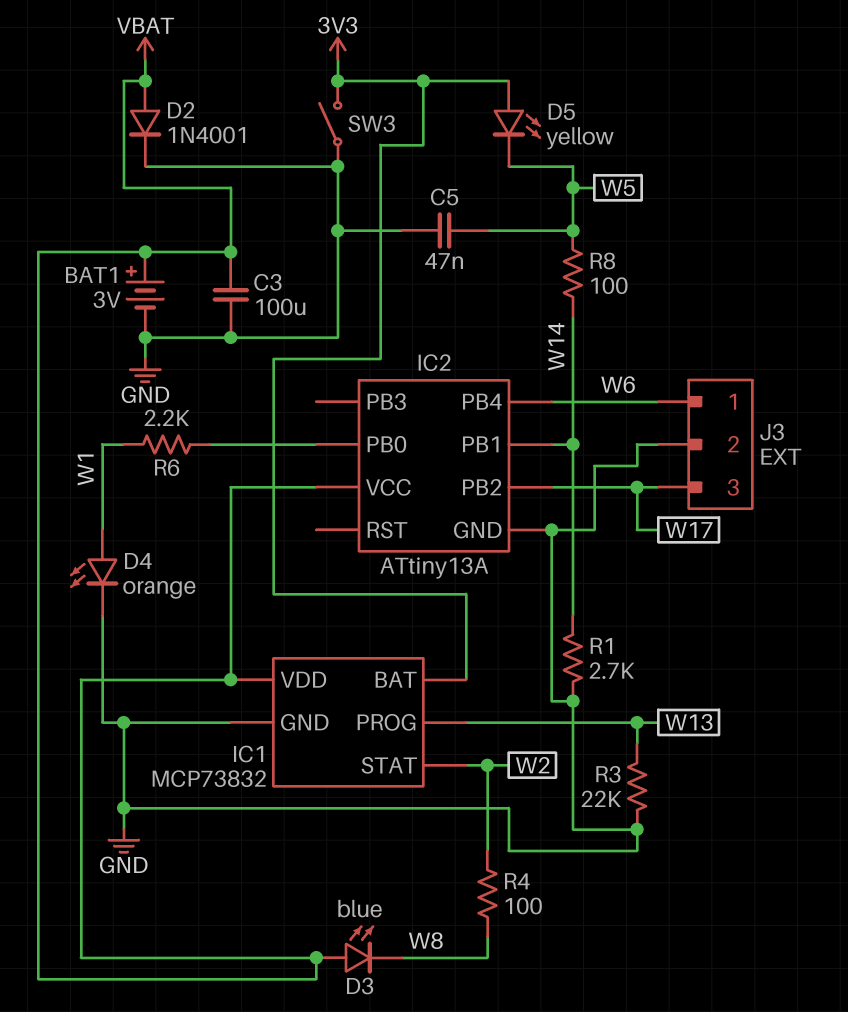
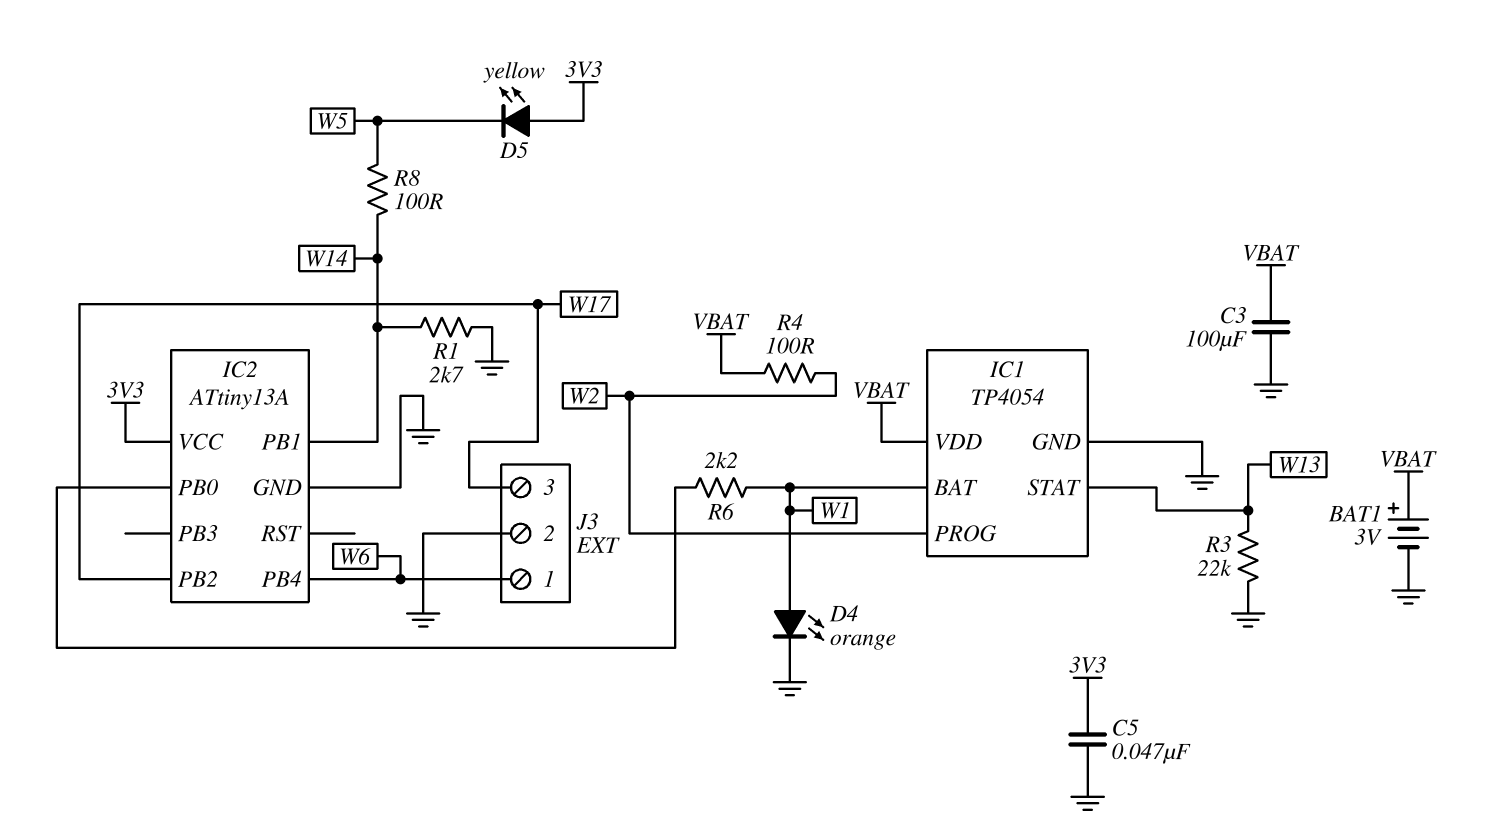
C5: 47nF (GND, W5) -> 47nF (3V3, GND)
D2: diode 1N4001 (A VBAT, K GND) -> none
D3: LED blue (A VBAT, K W8) -> none
IC1: MCP73832 -> TP4054
IC1 pin BAT: 3V3 -> W1
IC1 pin PROG: W13 -> W2
IC1 pin STAT: W2 -> W13
IC2 pin VCC: VBAT -> 3V3
R4: 100 (W2, W8) -> 100 (VBAT, W2)
SW3: switch (3V3, GND) -> none

